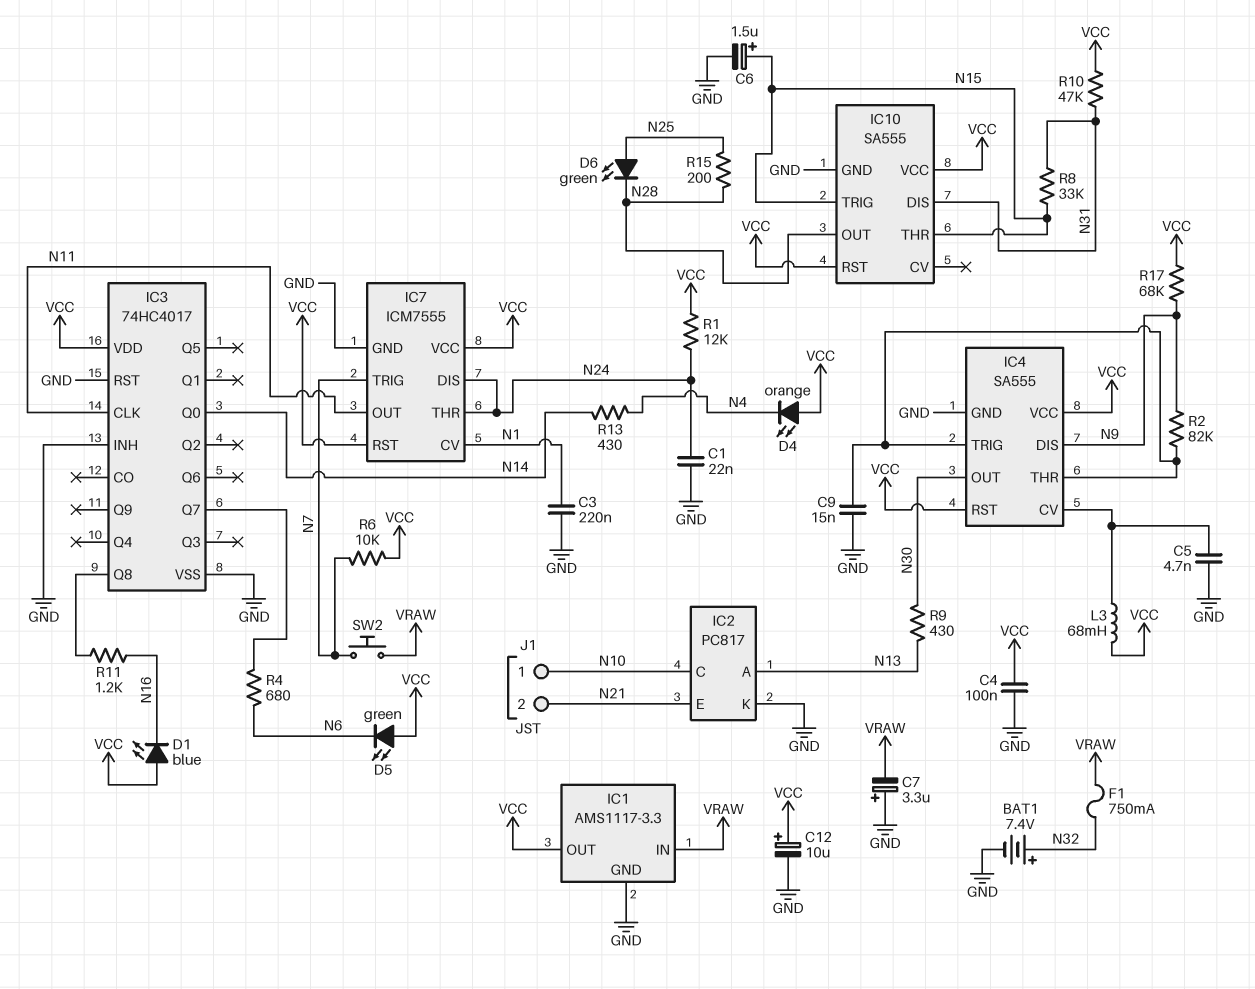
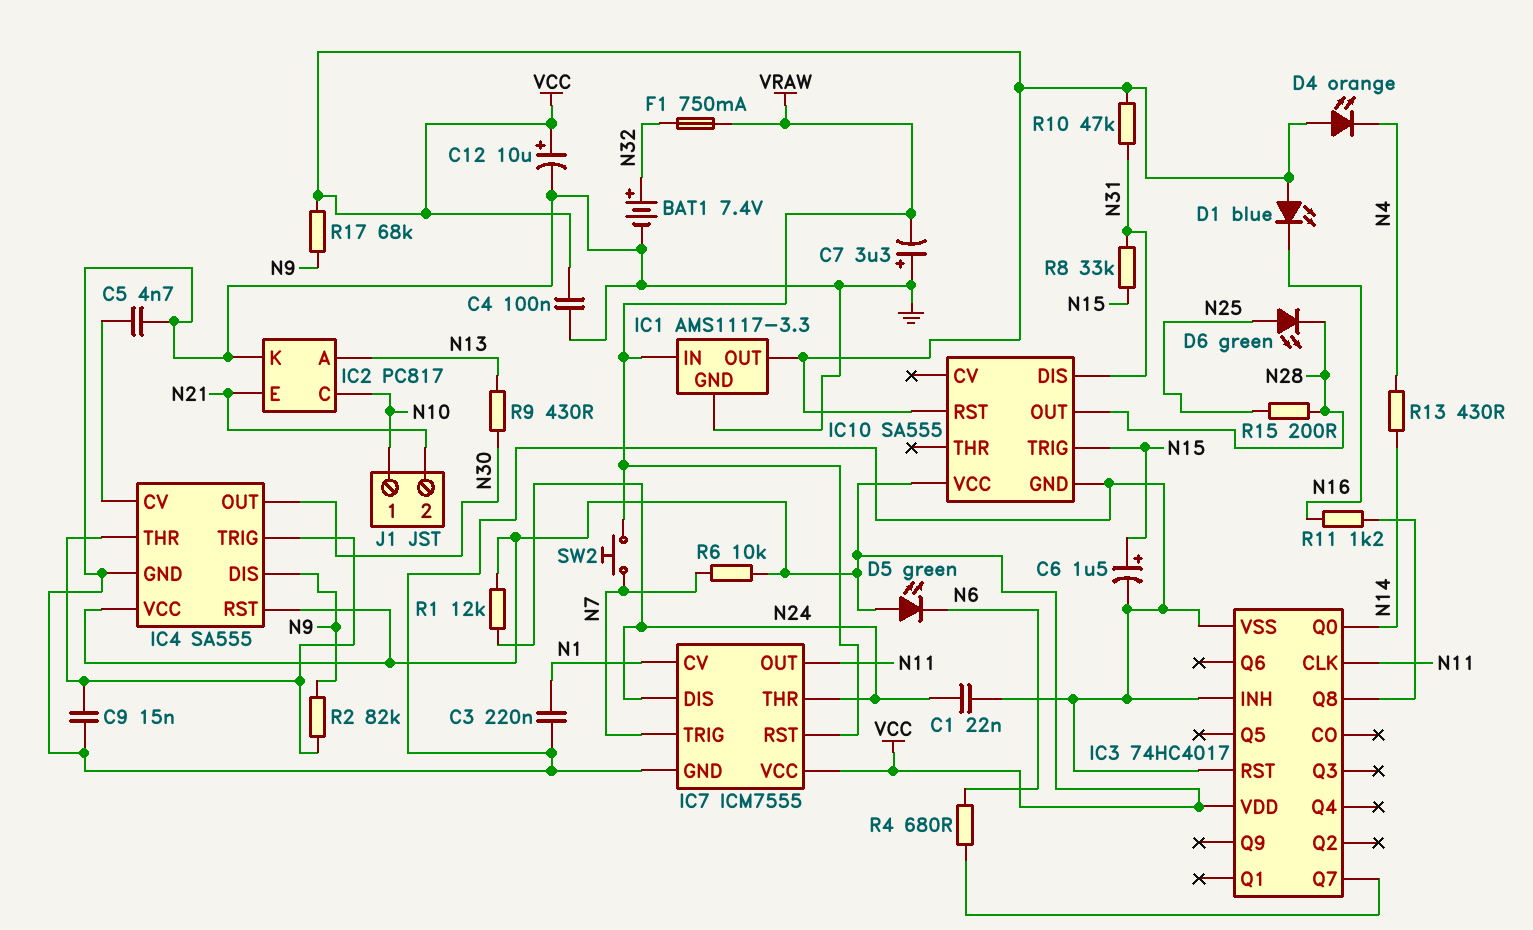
IC7 pin RST: VCC -> VRAW
IC10 pin THR: N15 -> none
L3: 68mH (IC4/CV, VCC) -> none

